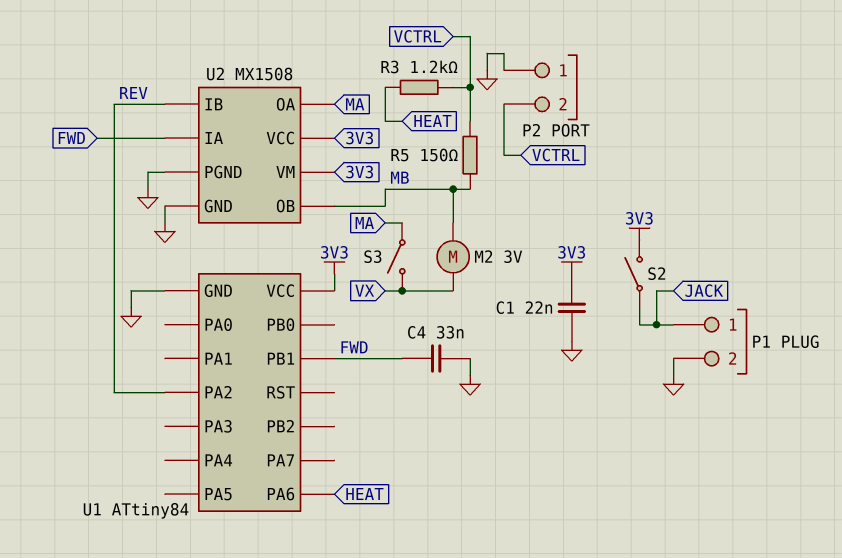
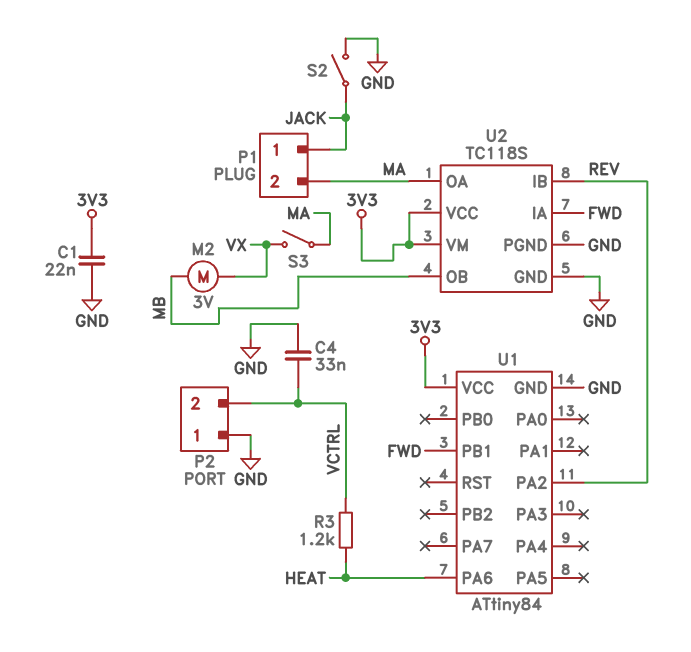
C4: 33nF (FWD, GND) -> 33nF (GND, VCTRL)
P1 pin 2: GND -> MA
R5: 150 (MB, VCTRL) -> none
S2: switch (3V3, JACK) -> switch (GND, JACK)
U2: MX1508 -> TC118S

